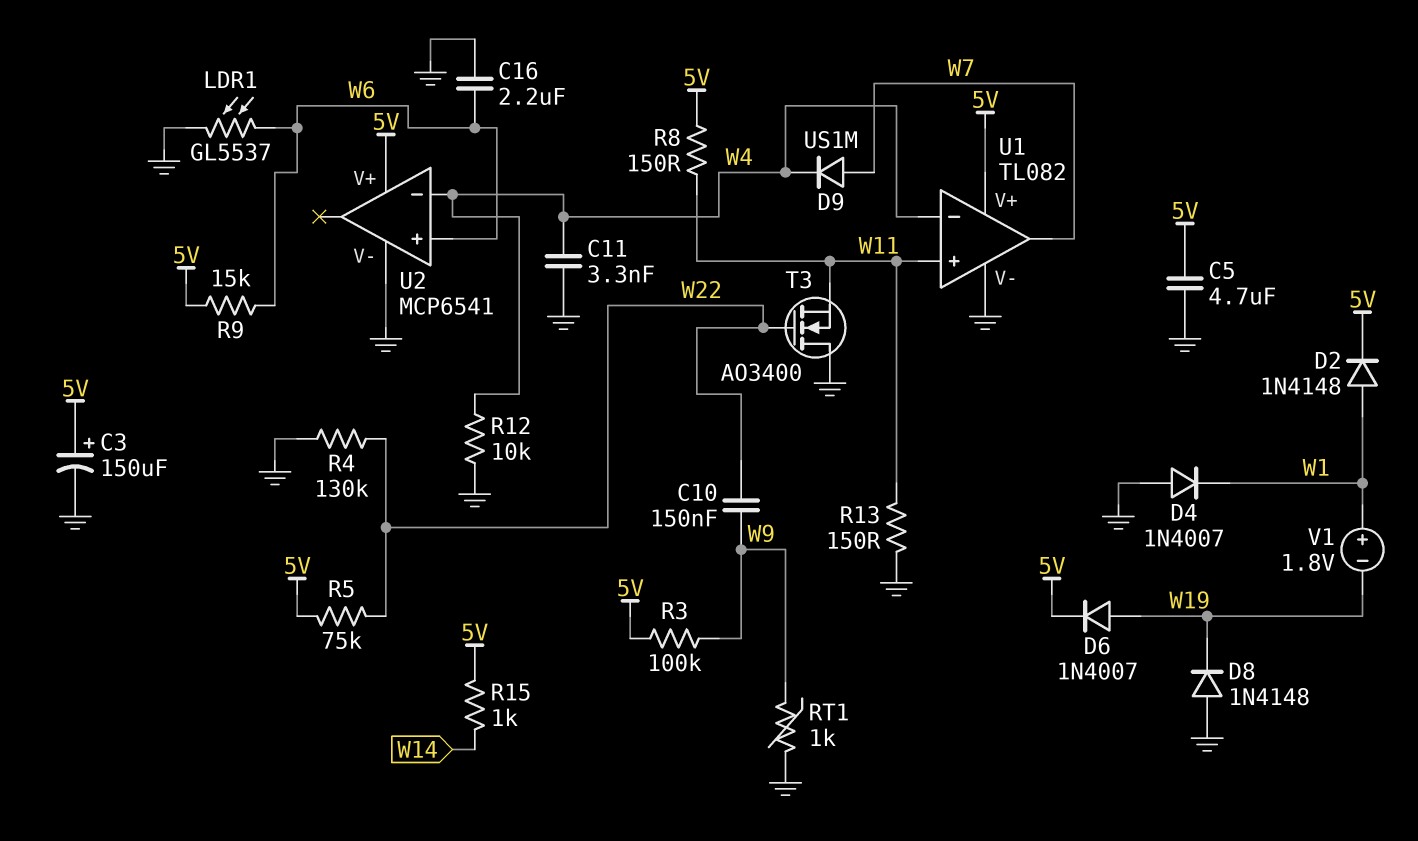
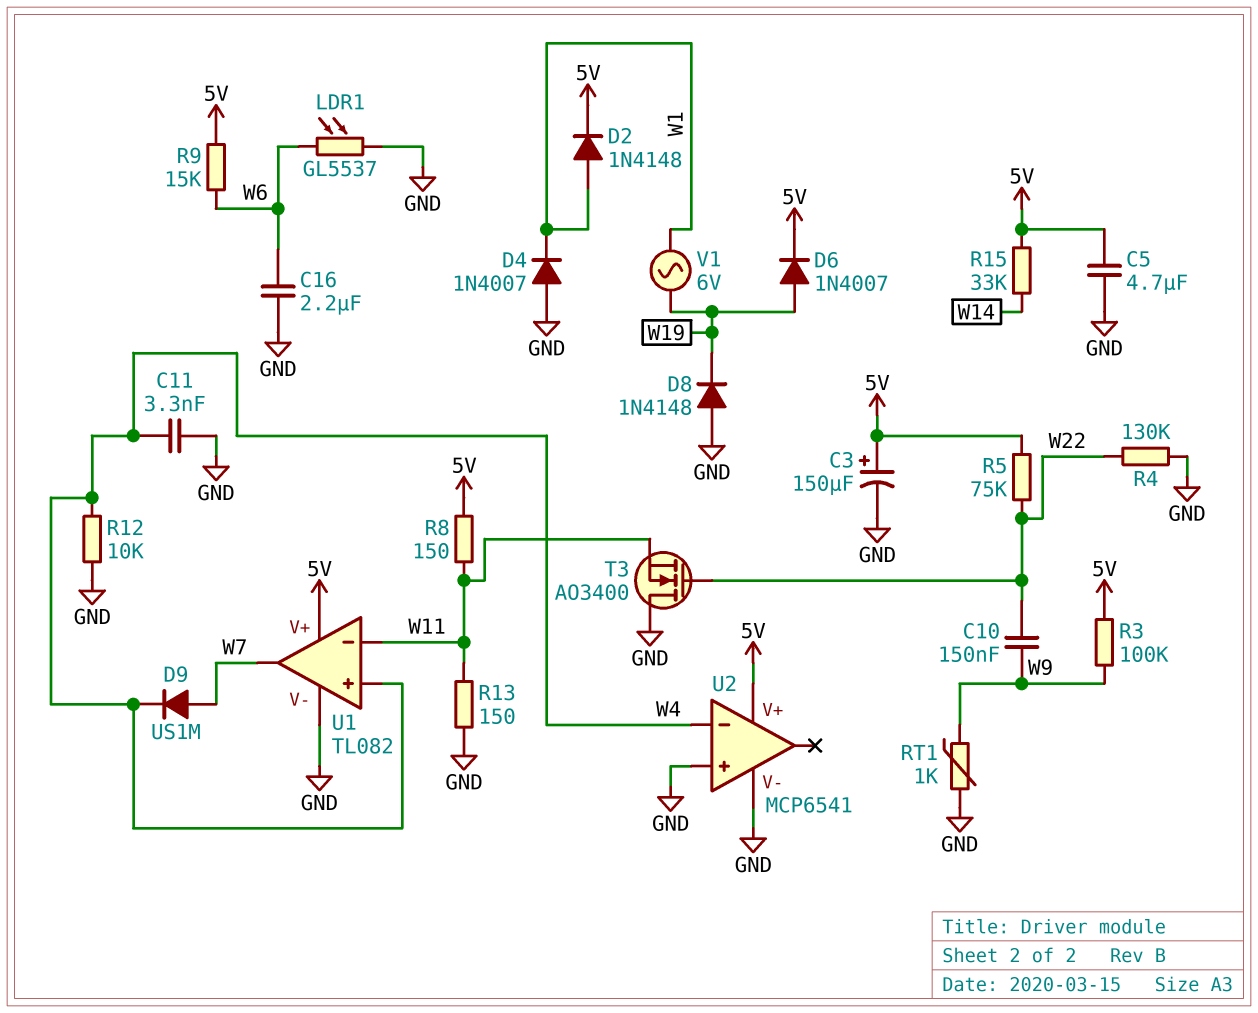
R15: 1k (5V, W14) -> 33k (5V, W14)
U1 pin in+: W11 -> W4
U1 pin in-: W4 -> W11
U2 pin in+: W6 -> GND
V1: 1.8V (plus W1, minus W19) -> AC 6V (W1, W19)

